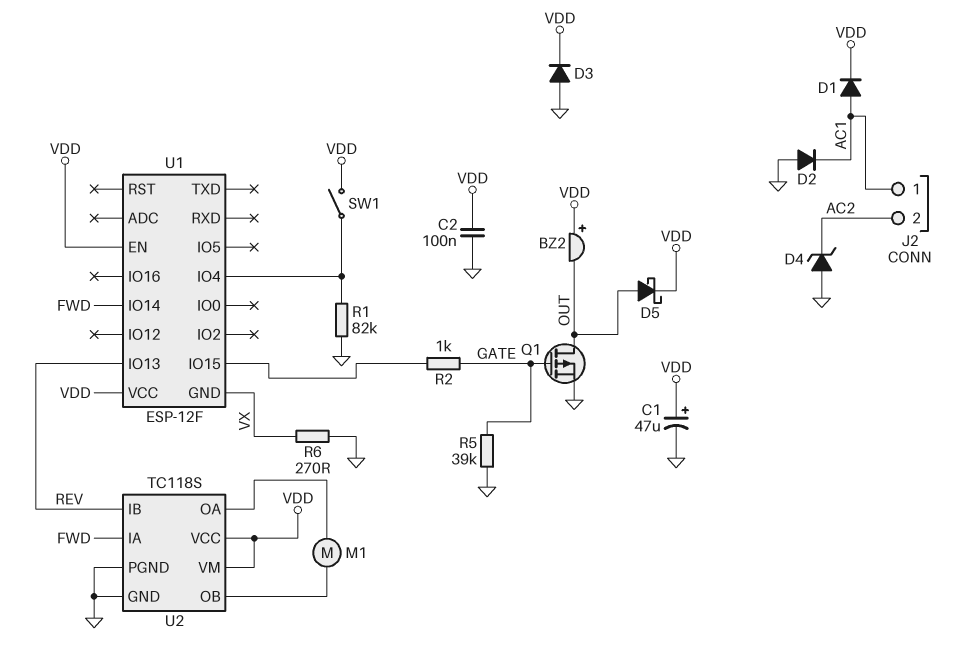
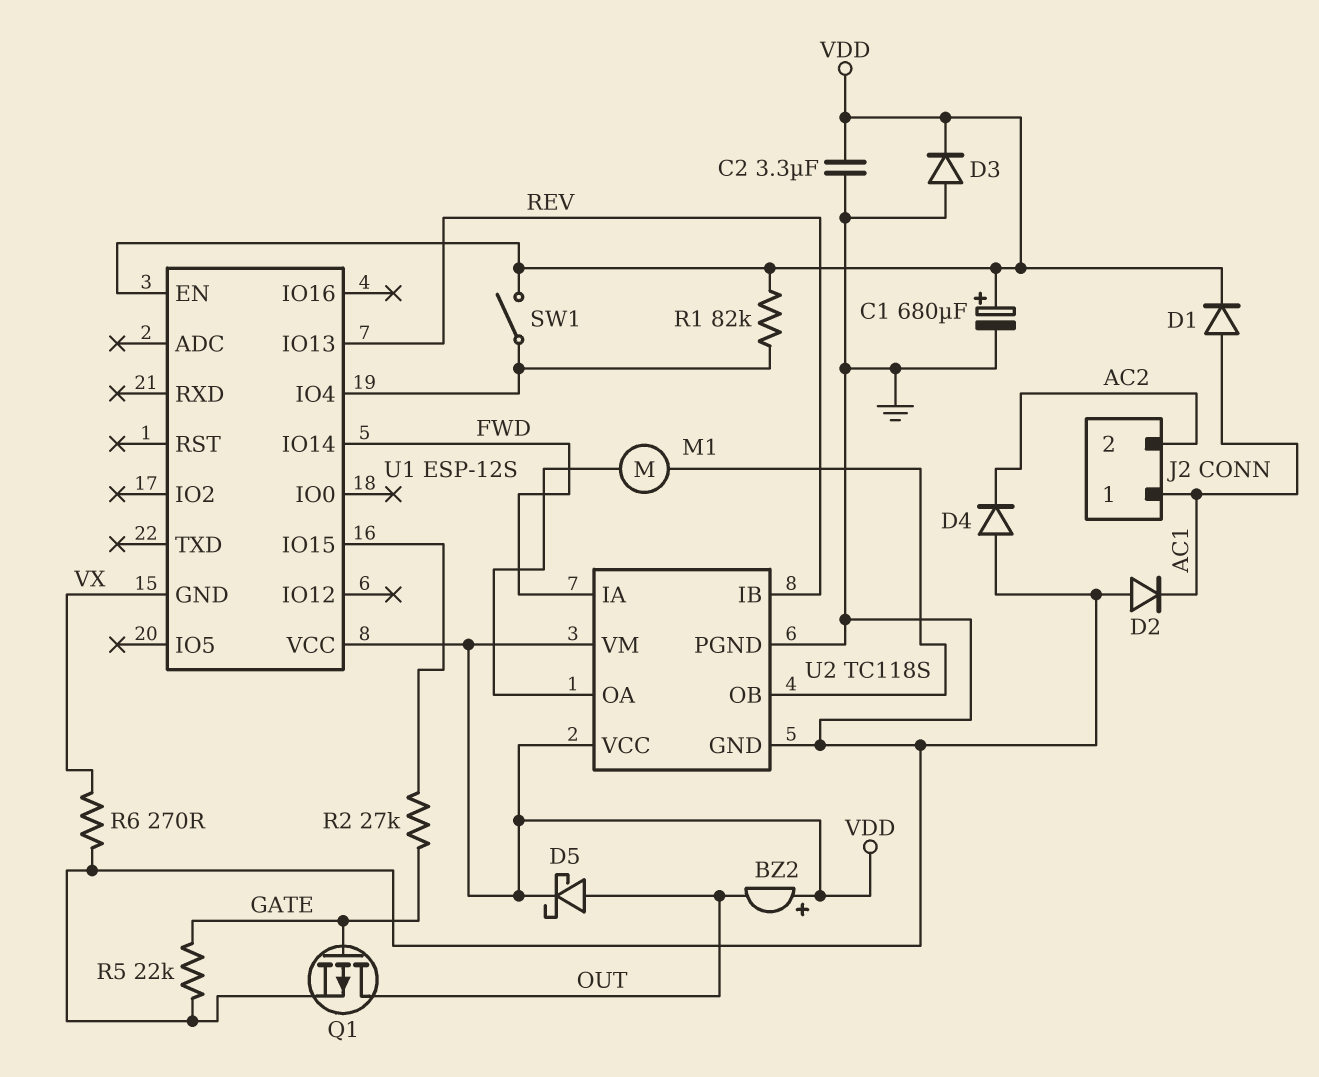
C1: 47uF (plus VDD, minus GND) -> 680uF (plus VDD, minus GND)
C2: 100nF (GND, VDD) -> 3.3uF (GND, VDD)
D4: zener (A GND, K AC2) -> diode (A GND, K AC2)
R1: 82k (GND, U1/IO4) -> 82k (U1/IO4, VDD)
R2: 1k (GATE, U1/IO15) -> 27k (GATE, U1/IO15)
R5: 39k (GATE, GND) -> 22k (GATE, GND)
U1: ESP-12F -> ESP-12S

